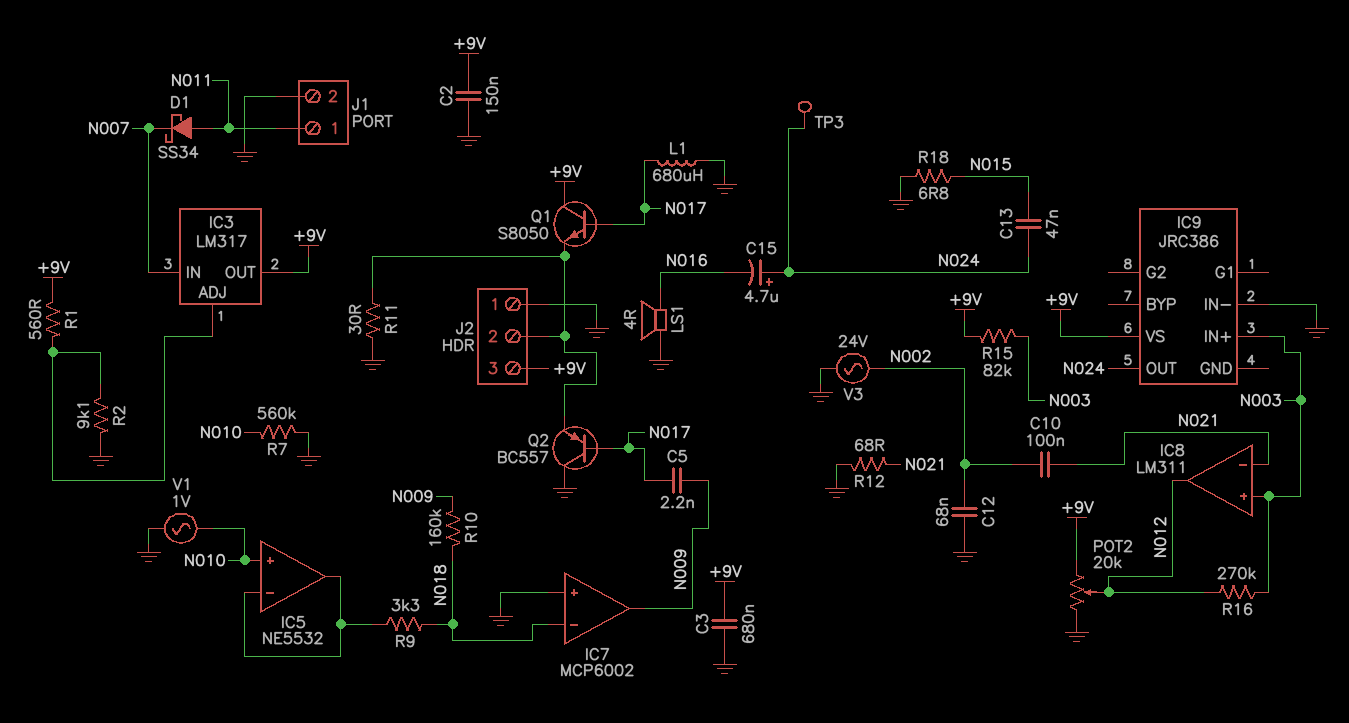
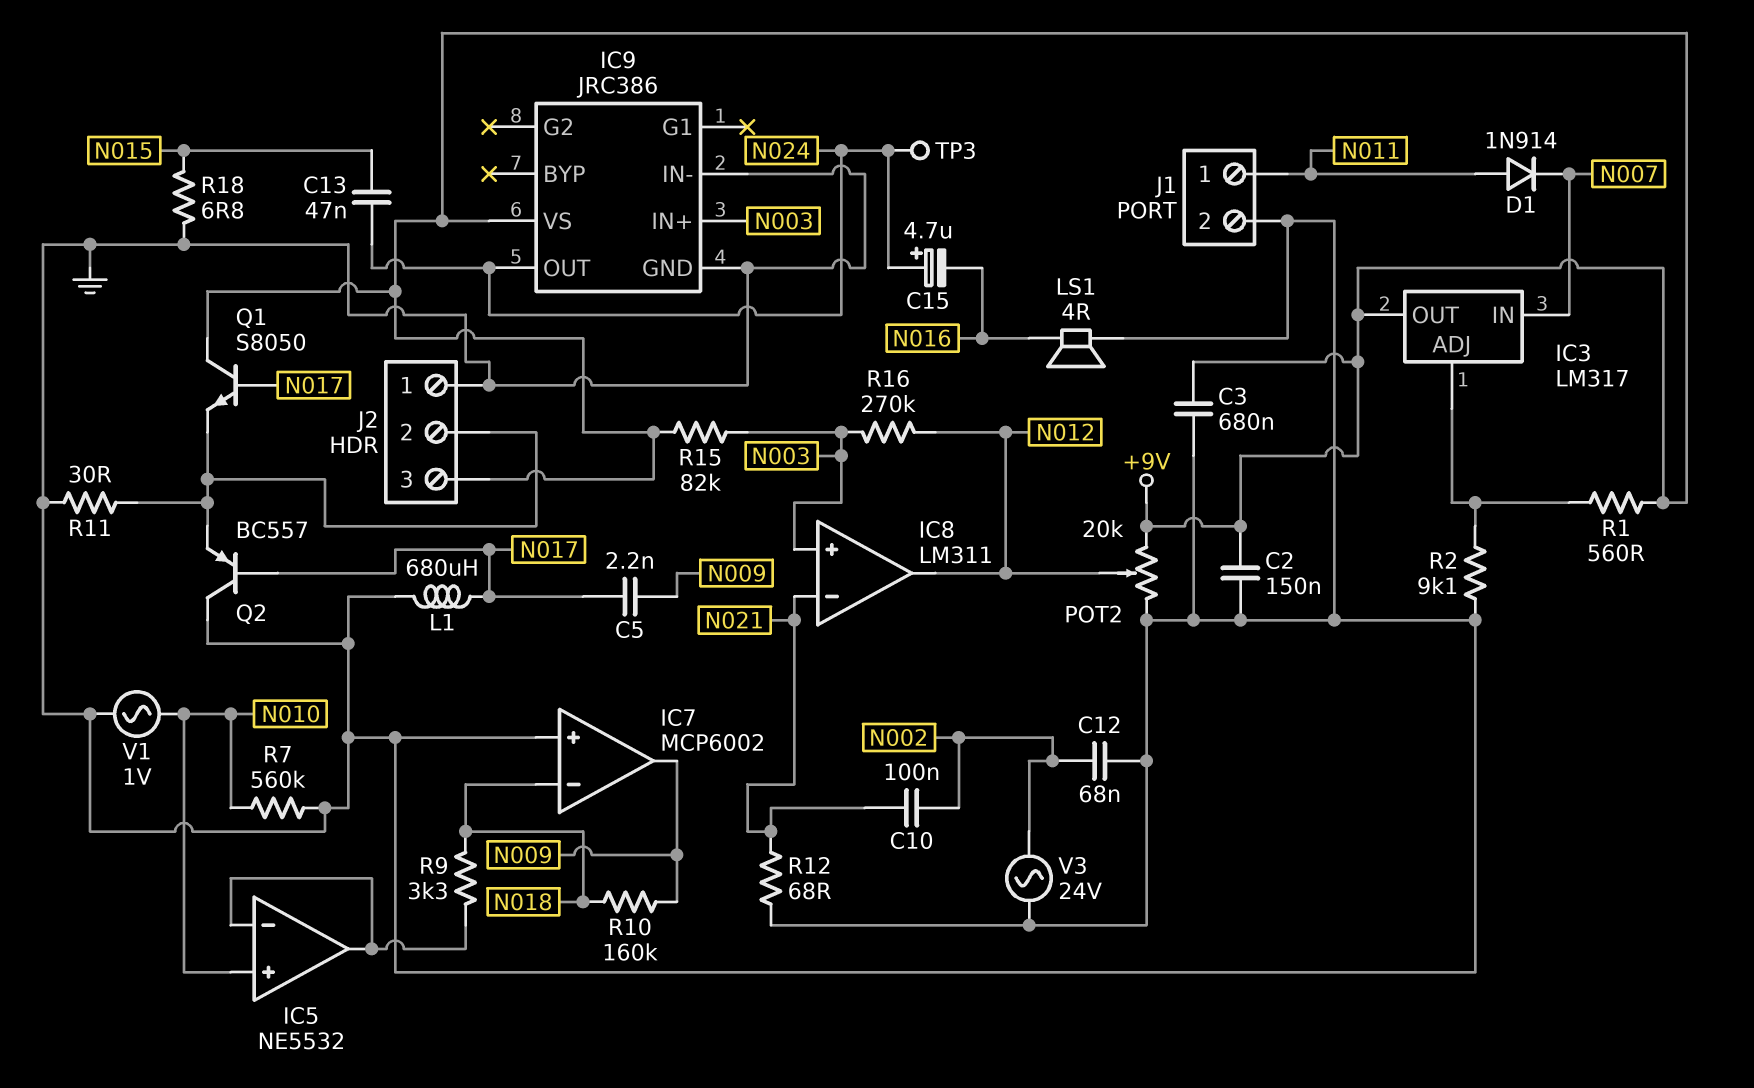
D1: schottky SS34 (A N011, K N007) -> diode 1N914 (A N011, K N007)
IC9 pin GND: none -> GND

